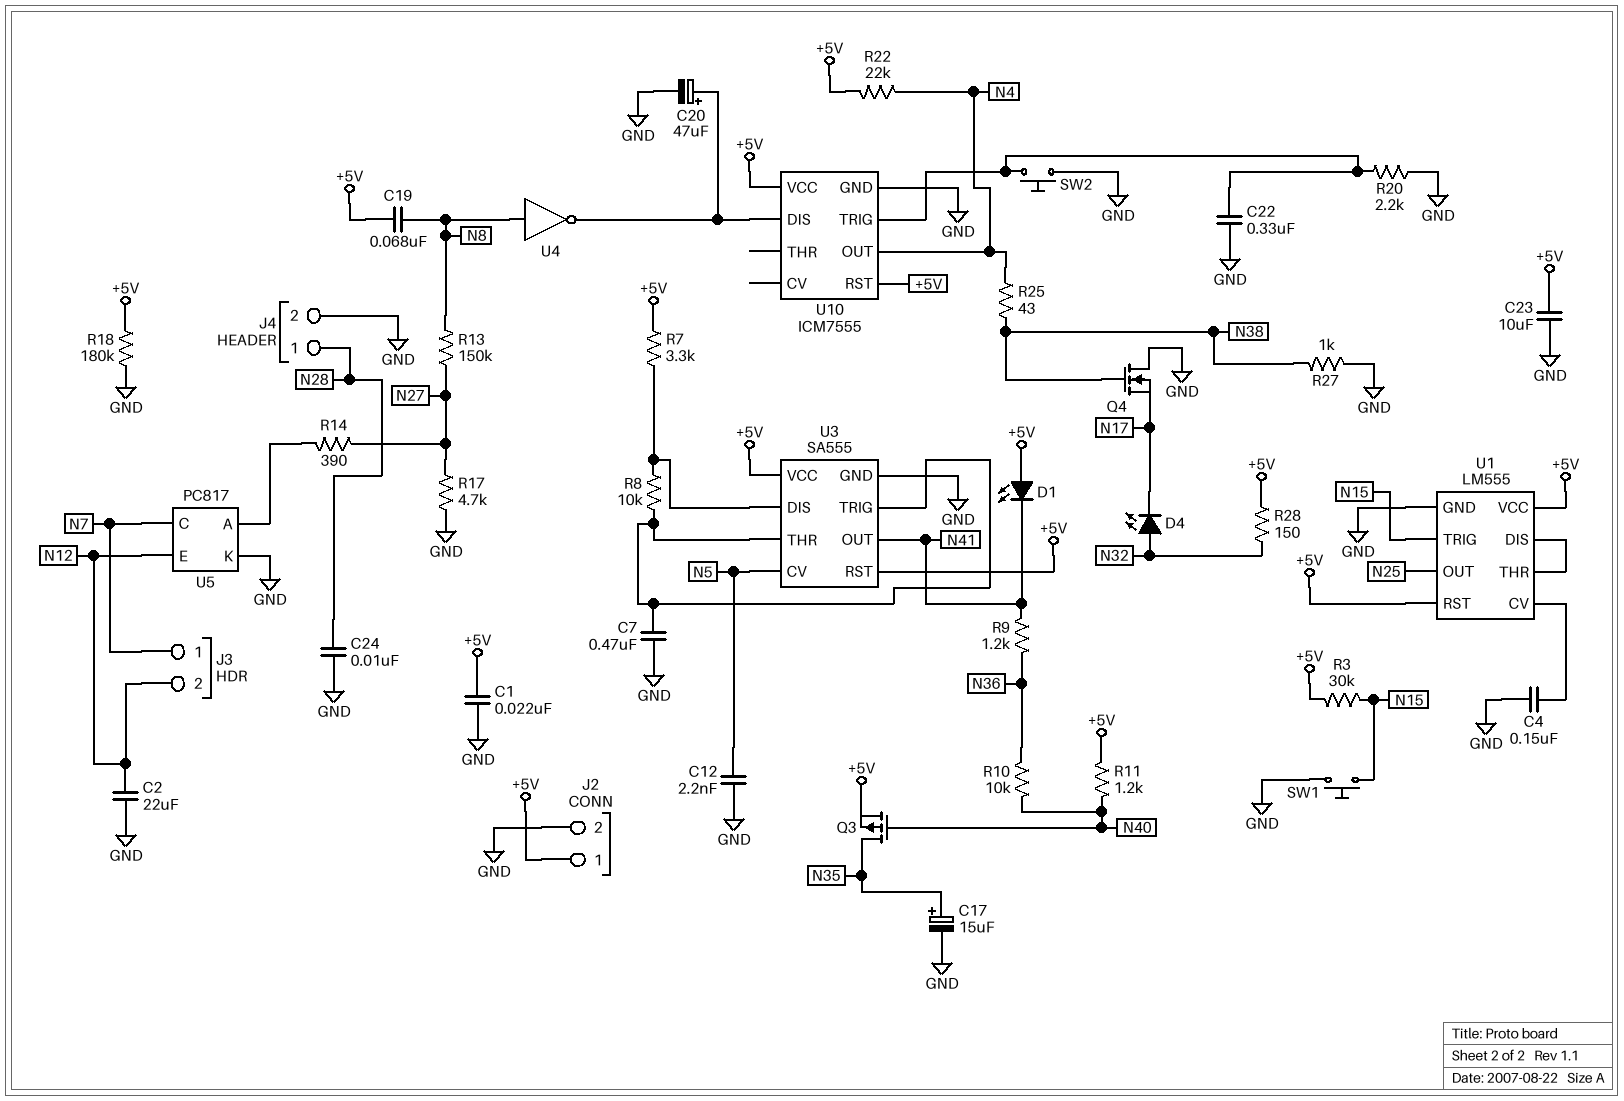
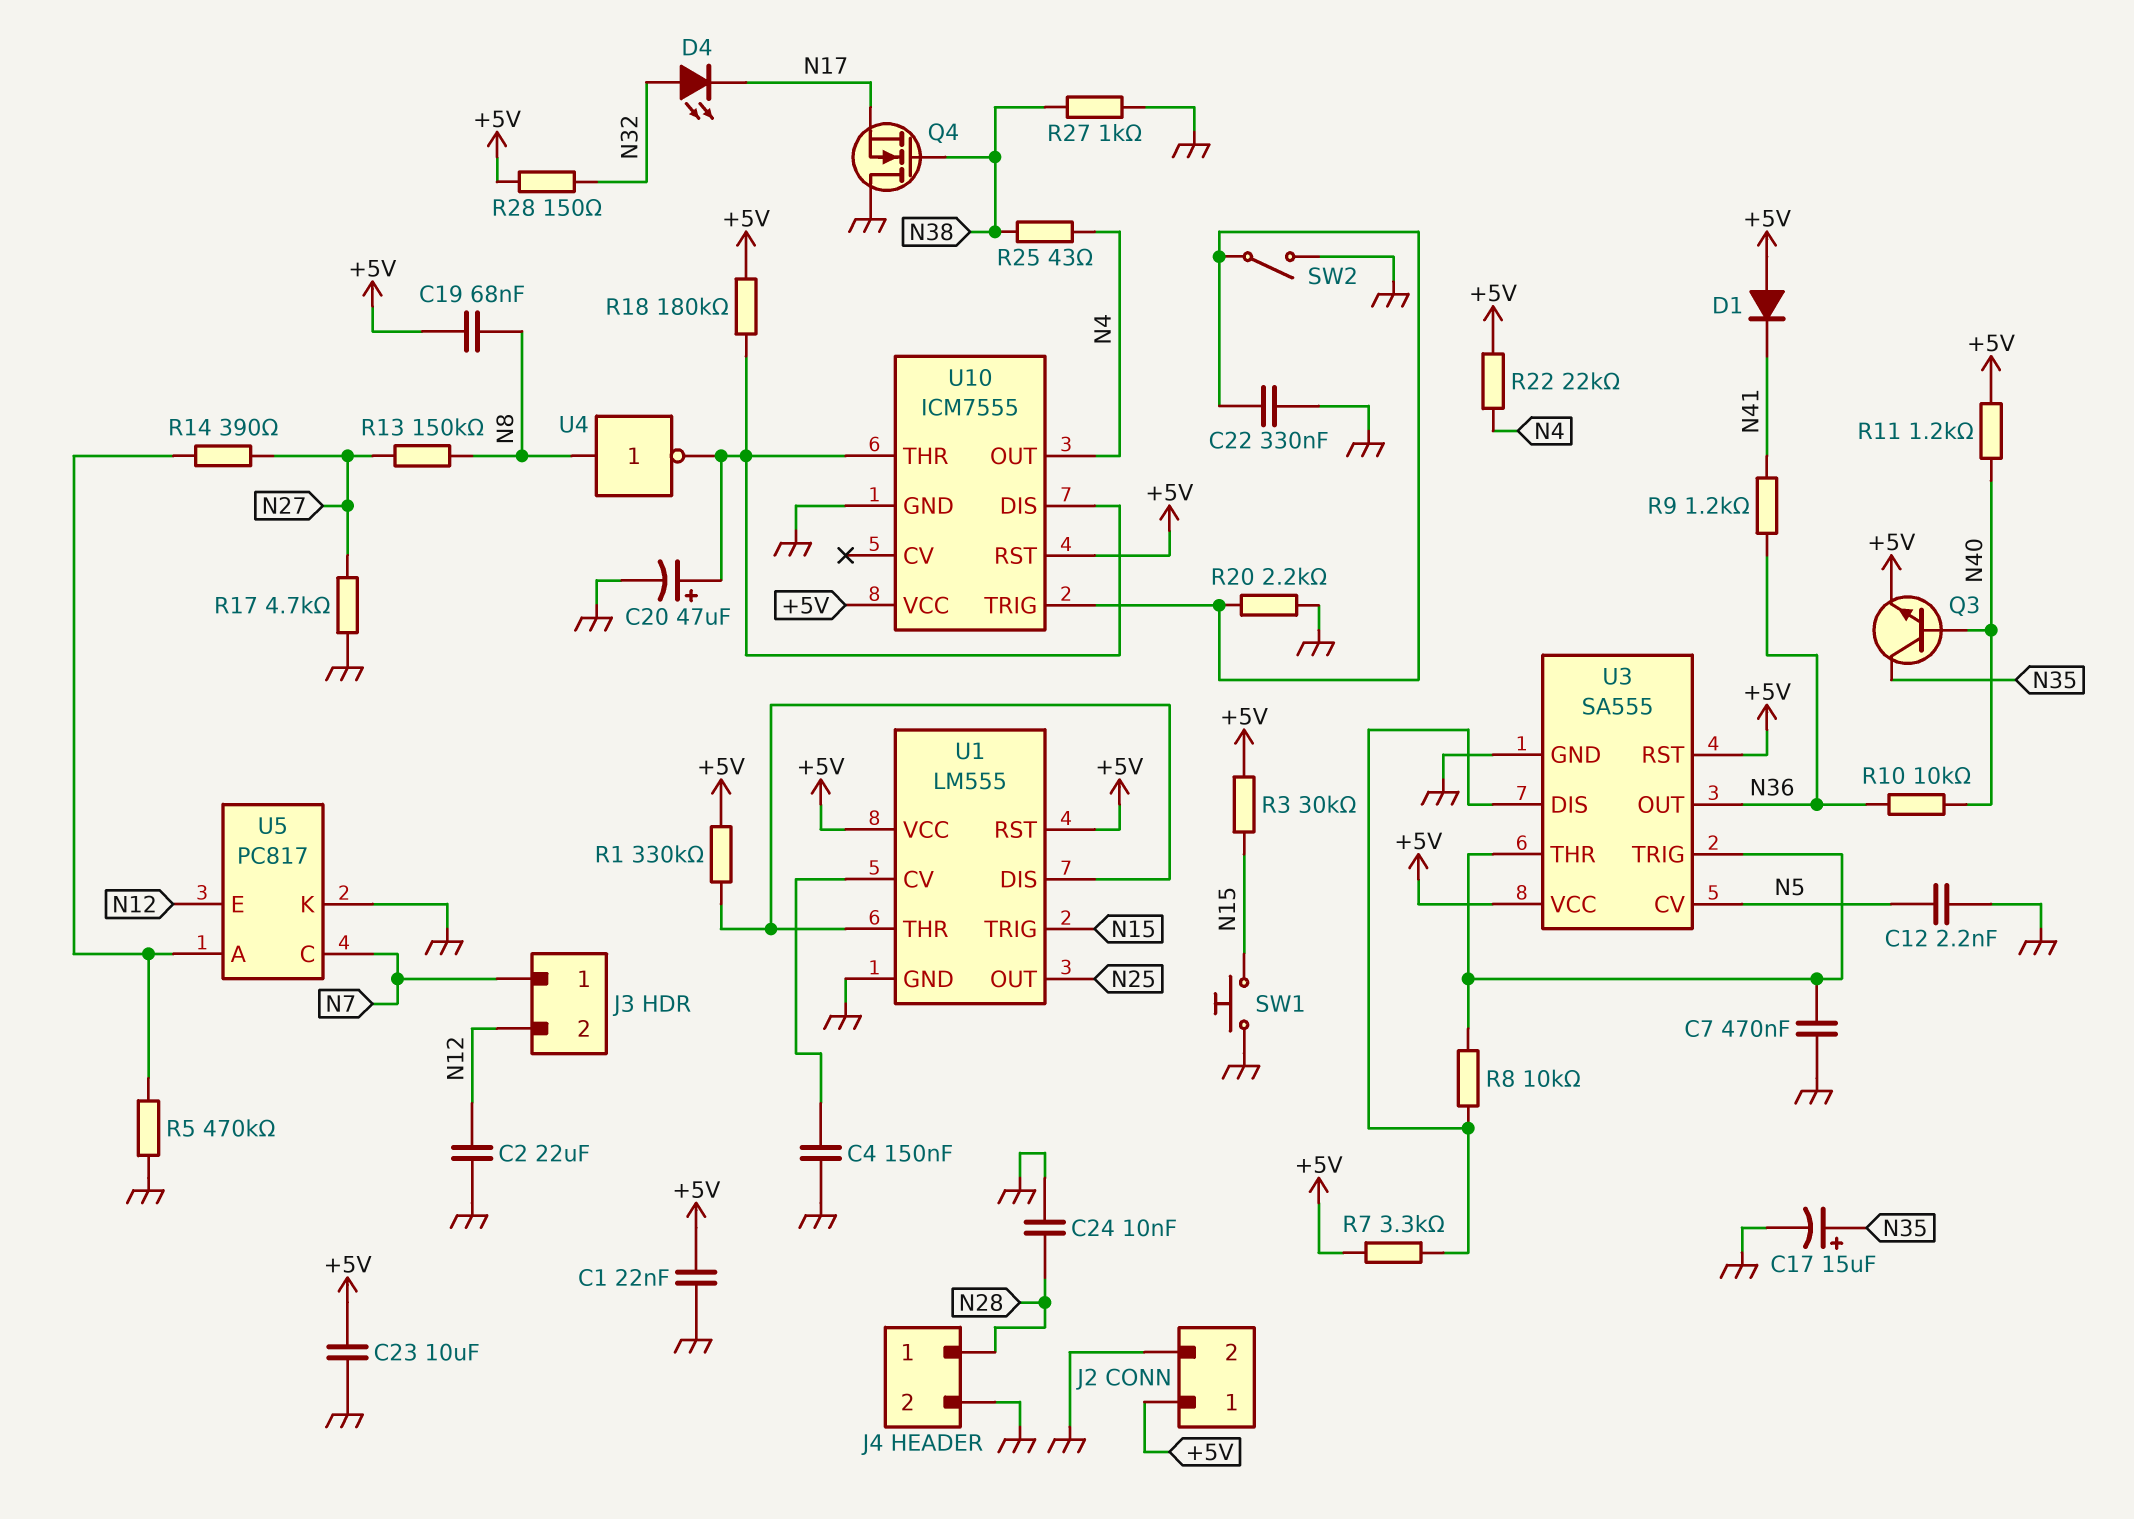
D1: LED (A +5V, K N41) -> diode (A +5V, K N41)
Q3: PMOS (G N40, D N35, S +5V) -> NPN (B N40, C N35, E +5V)
R1: none -> 330k (+5V, U1/DIS)
R5: none -> 470k (GND, U5/A)
R18: 180k (+5V, GND) -> 180k (+5V, U10/DIS)
SW2: button (GND, U10/TRIG) -> switch (GND, U10/TRIG)
U3 pin OUT: N41 -> N36
U10 pin THR: none -> U10/DIS

